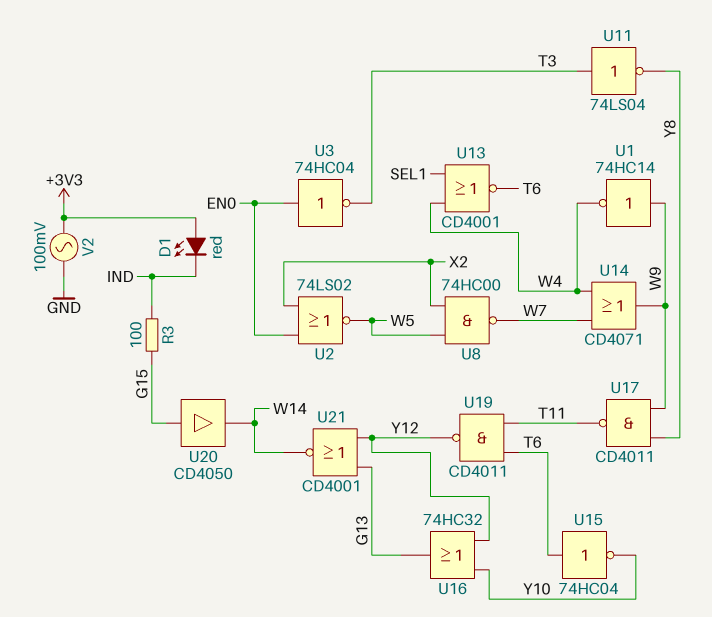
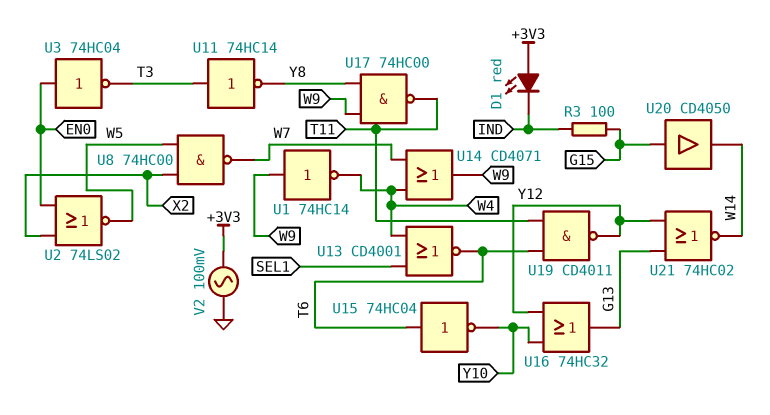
U11: NOT 74LS04 (in T3, out Y8) -> NOT 74HC14 (in T3, out Y8)
U17: NAND CD4011 (in W9, in Y8, out T11) -> NAND 74HC00 (in W9, in Y8, out T11)
U21: NOR CD4001 (in G13, in Y12, out W14) -> NOR 74HC02 (in G13, in Y12, out W14)

